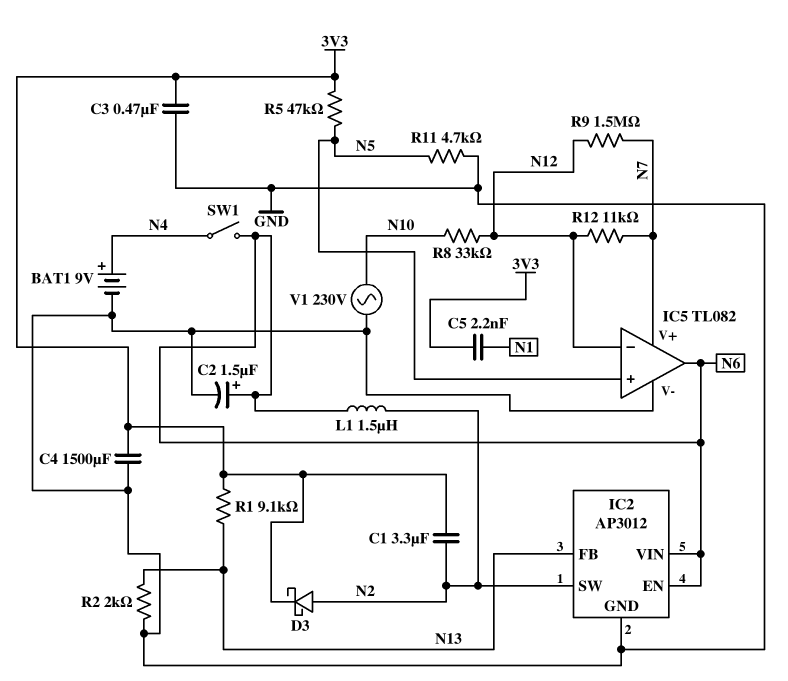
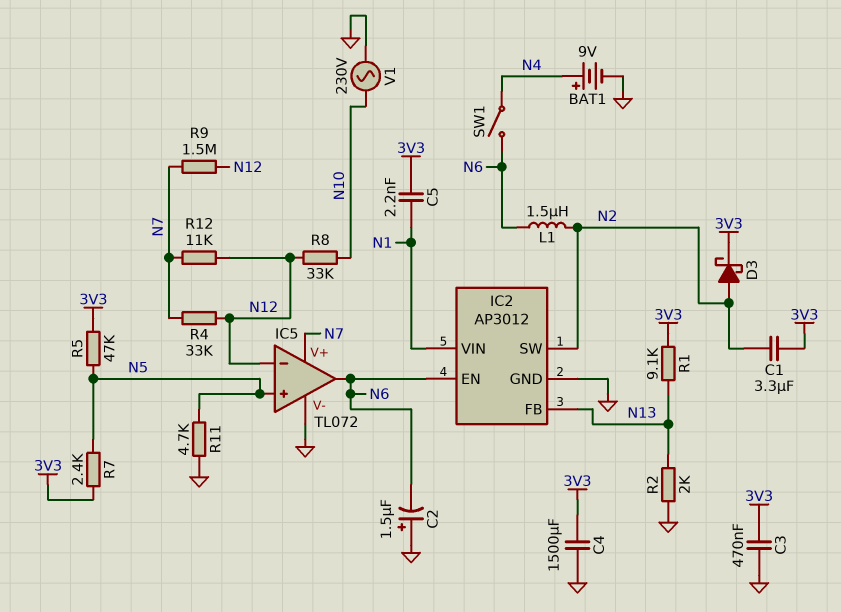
C2: 1.5uF (plus N6, minus GND) -> 1.5uF (plus GND, minus N6)
IC2 pin VIN: N6 -> N1
IC5: TL082 -> TL072
R4: none -> 33k (N7, N12)
R7: none -> 2.4k (3V3, N5)

